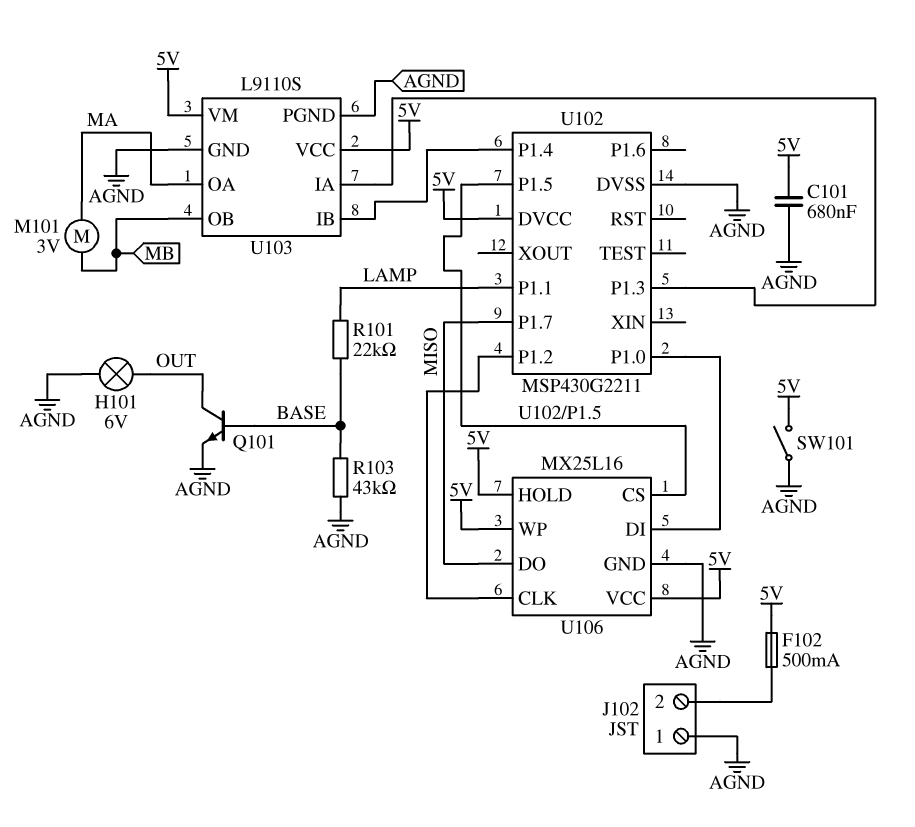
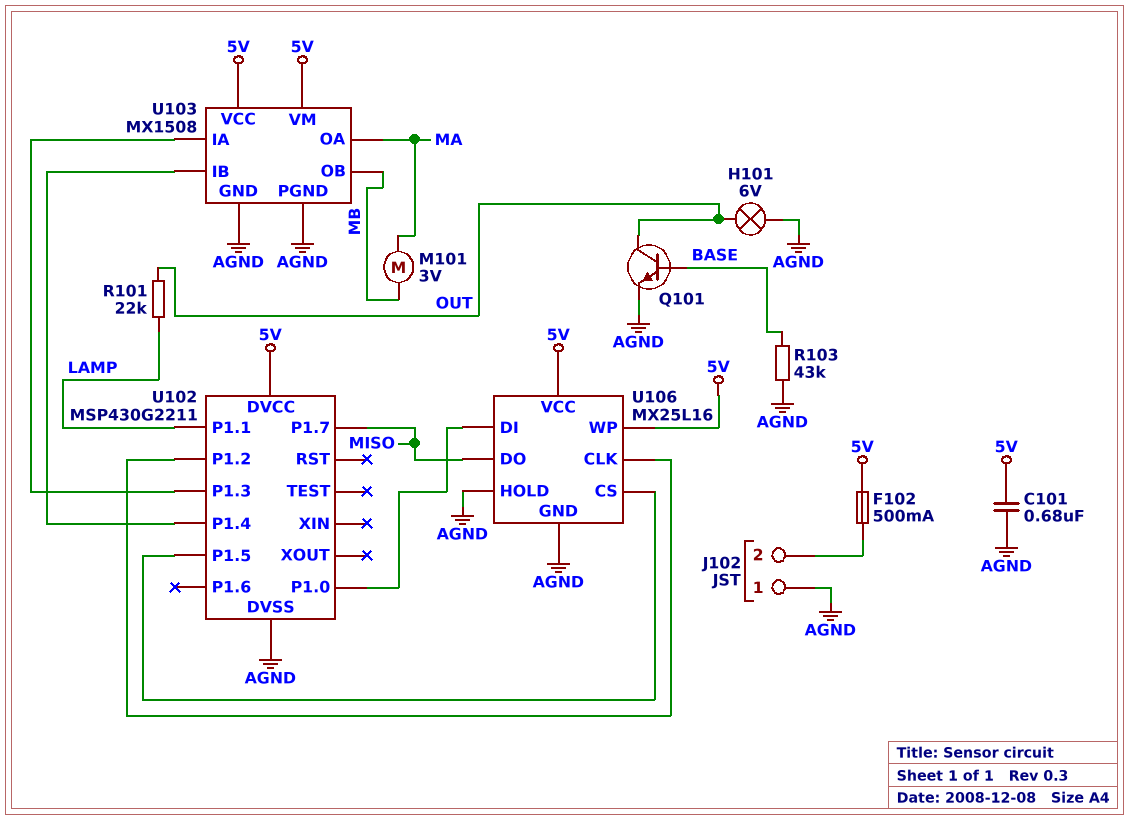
R101: 22k (BASE, LAMP) -> 22k (LAMP, OUT)
SW101: switch (5V, AGND) -> none
U103: L9110S -> MX1508
U106 pin HOLD: 5V -> AGND

